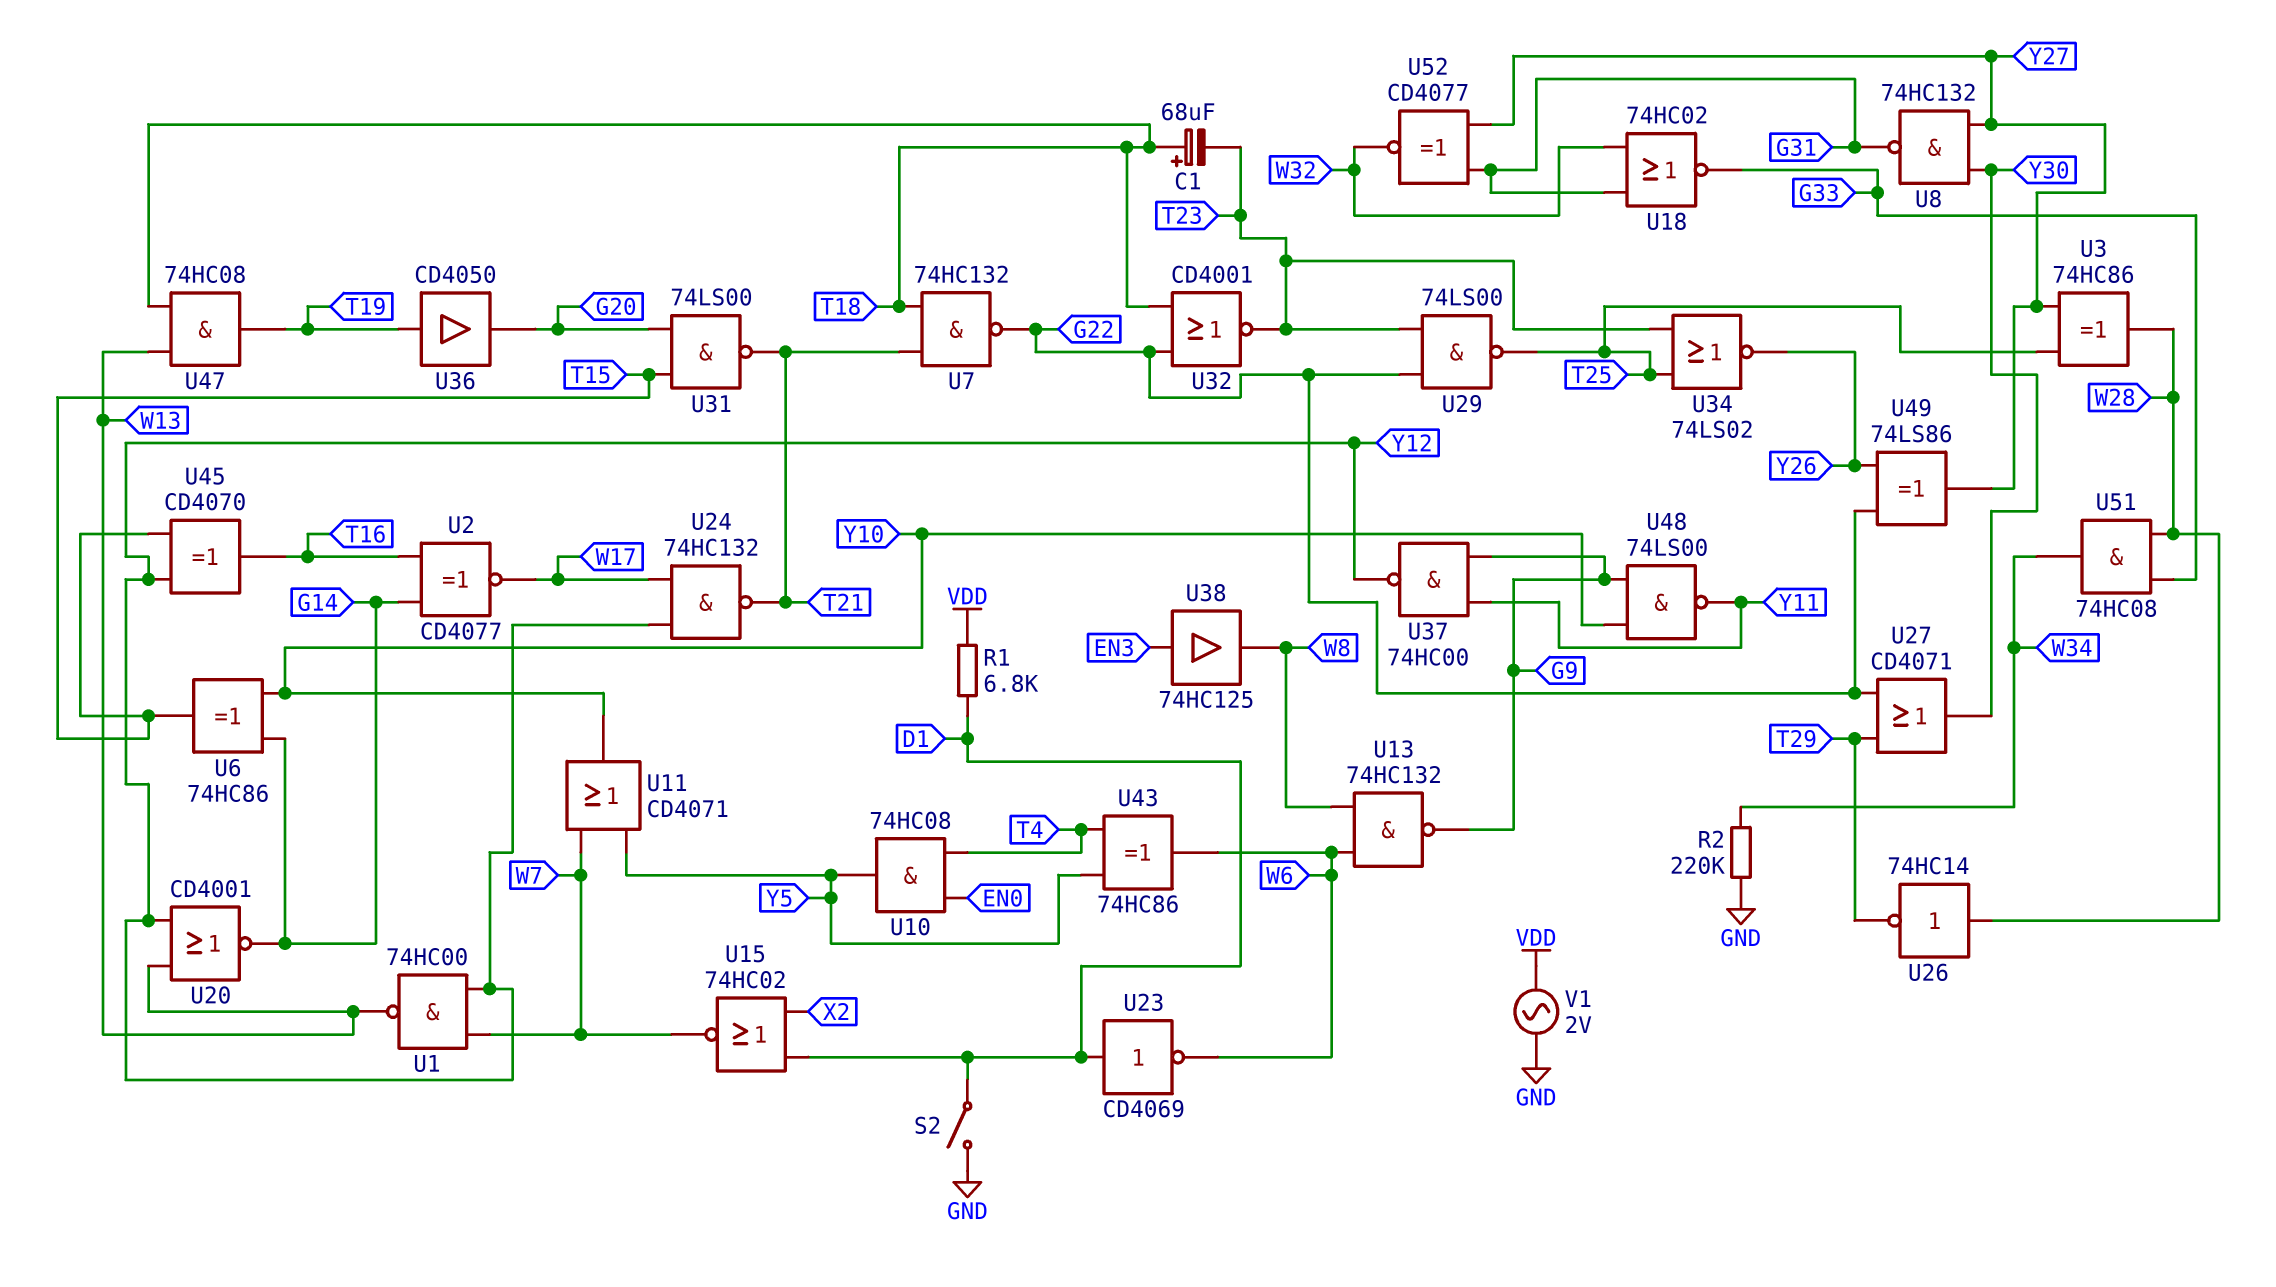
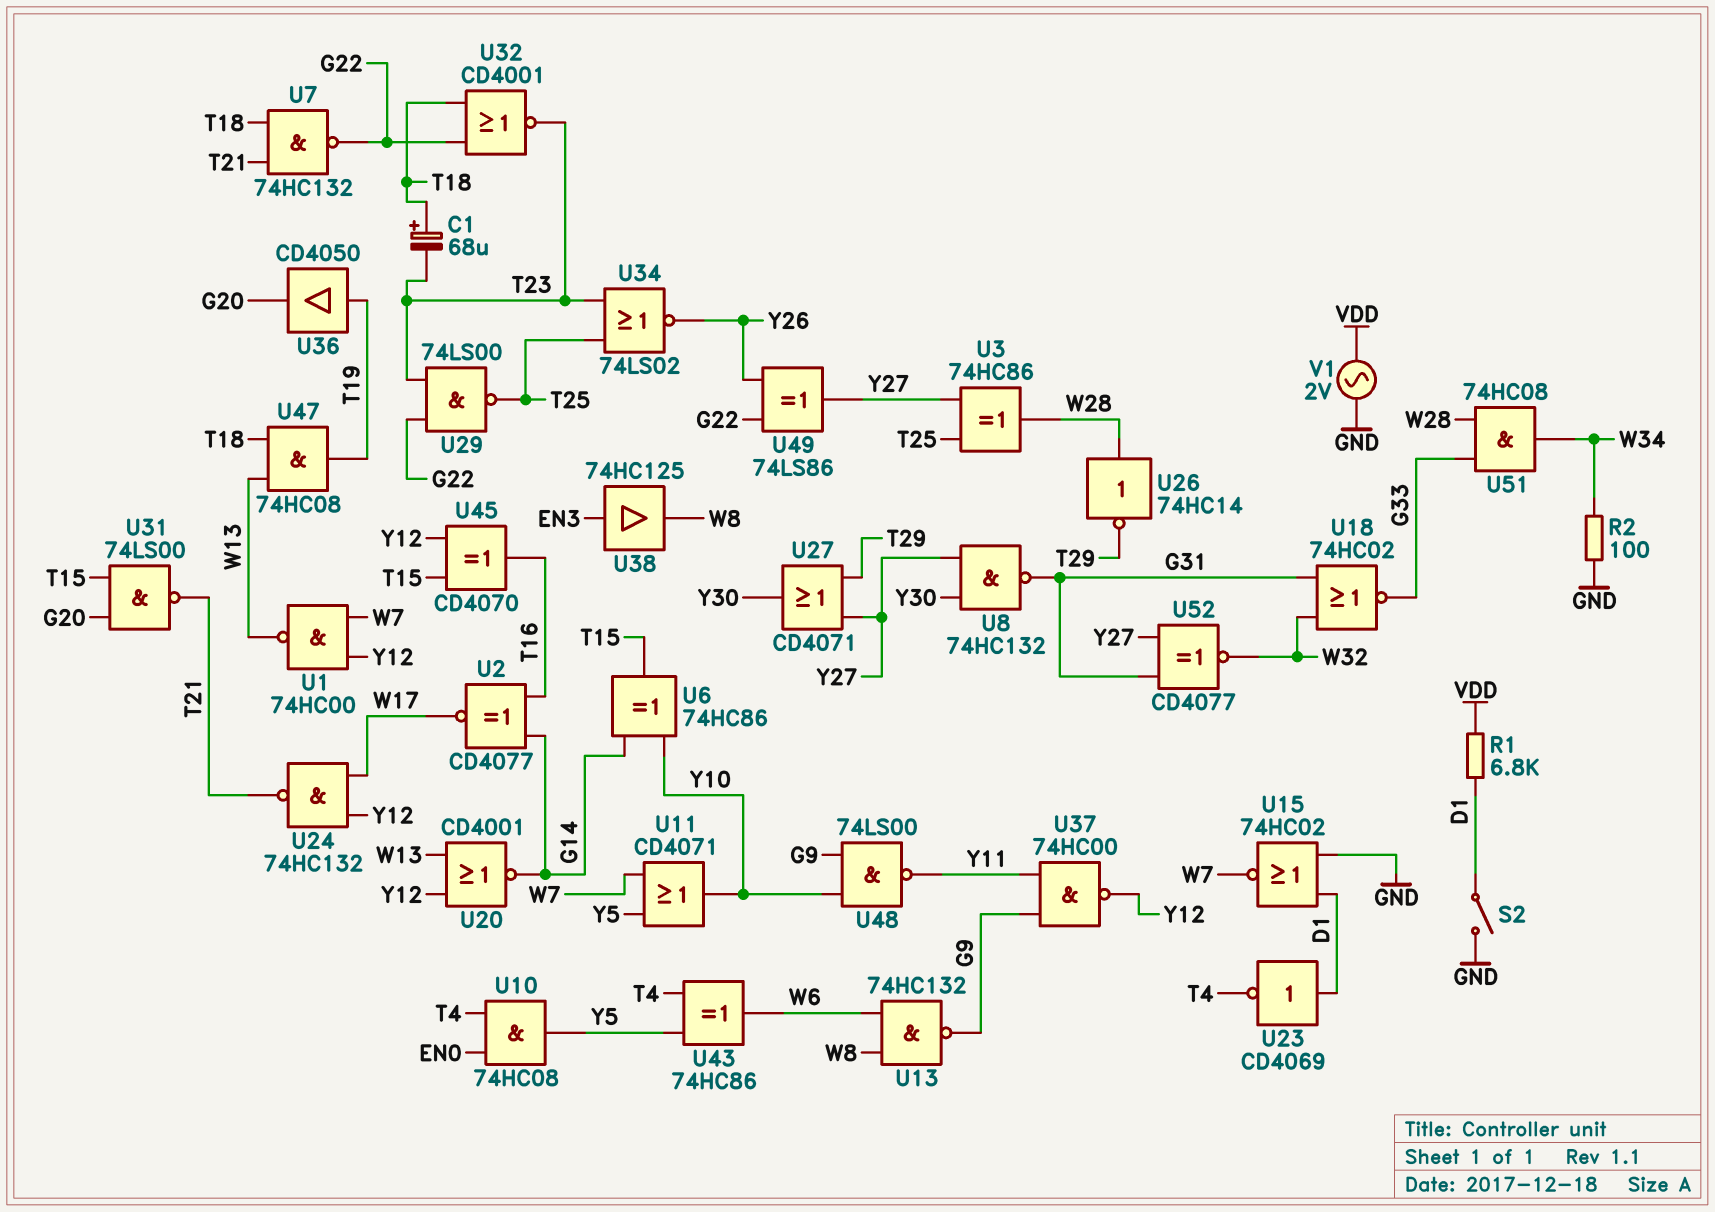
R2: 220k (GND, W34) -> 100 (GND, W34)
U15: NOR 74HC02 (in D1, in X2, out W7) -> NOR 74HC02 (in D1, in GND, out W7)
U23: NOT CD4069 (in D1, out W6) -> NOT CD4069 (in D1, out T4)
U27: OR CD4071 (in G22, in T29, out Y30) -> OR CD4071 (in T29, in Y27, out Y30)

